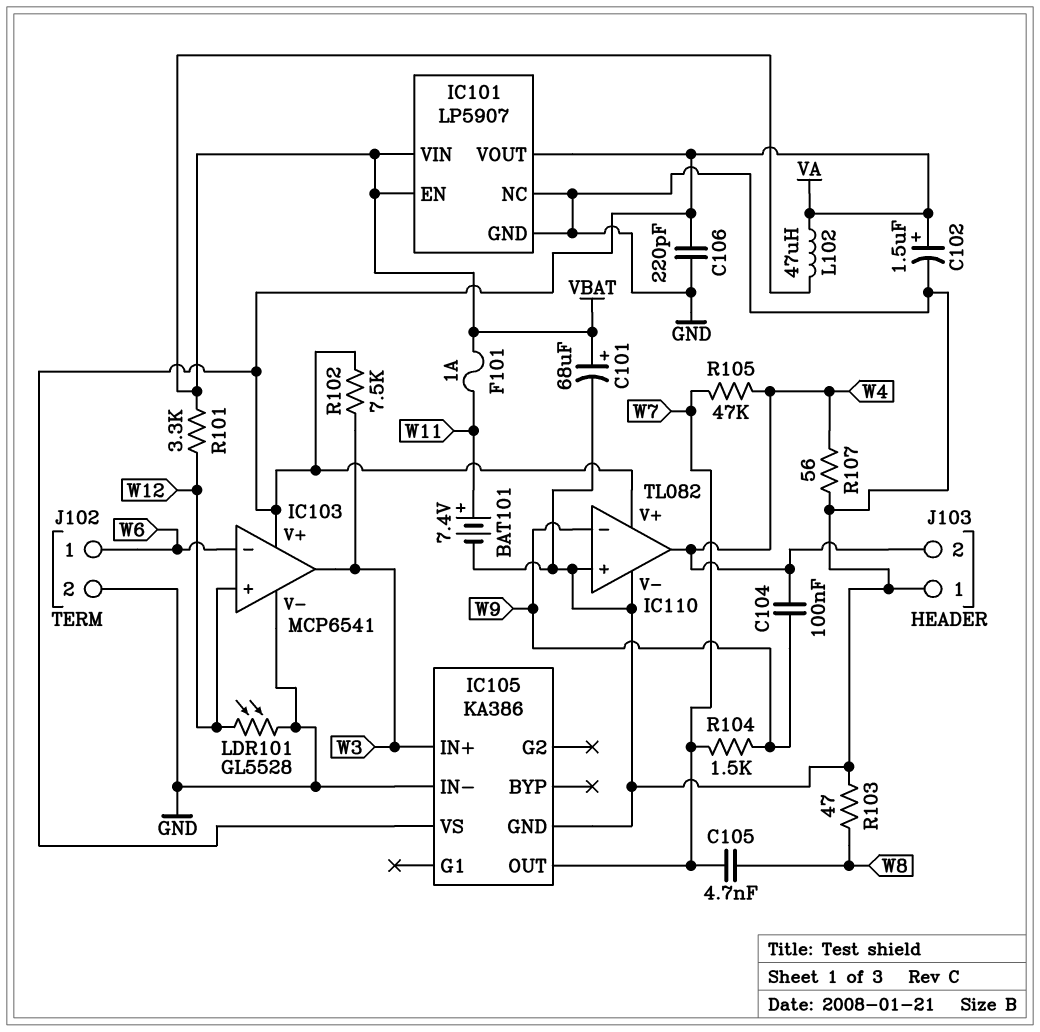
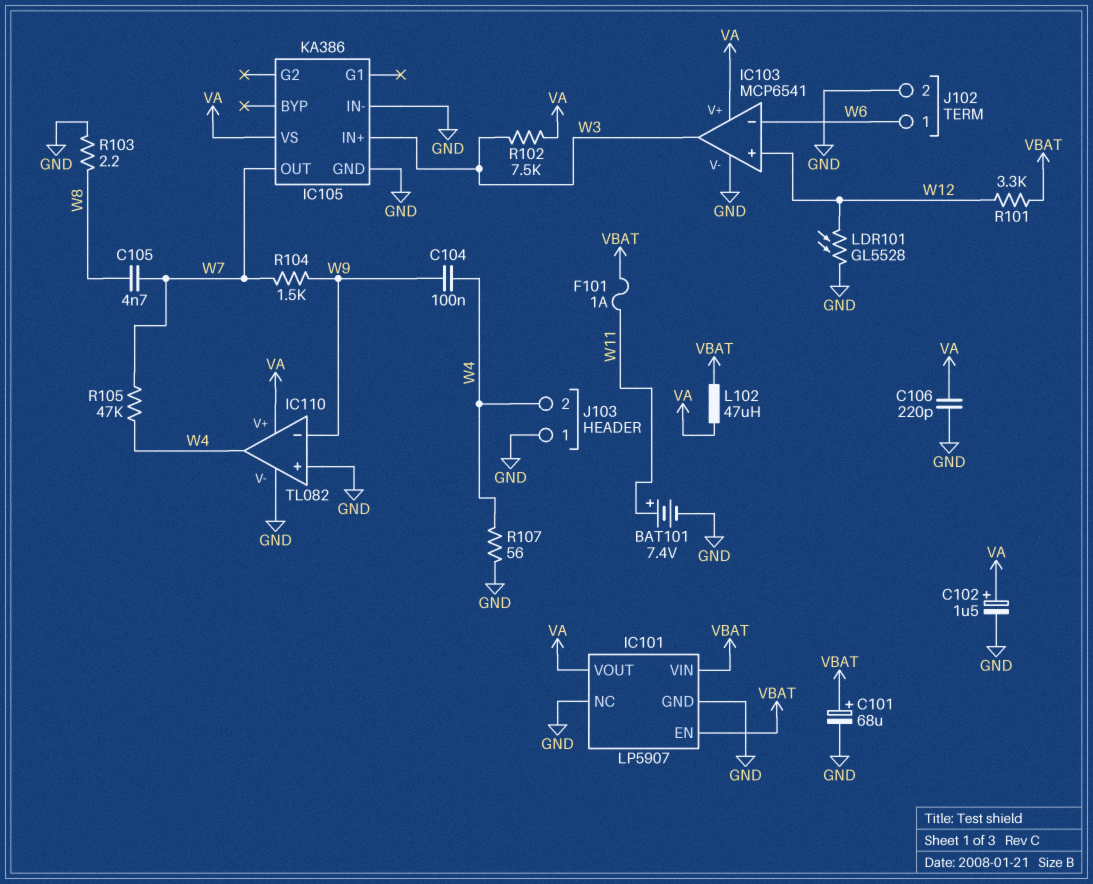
R103: 47 (GND, W8) -> 2.2 (GND, W8)

